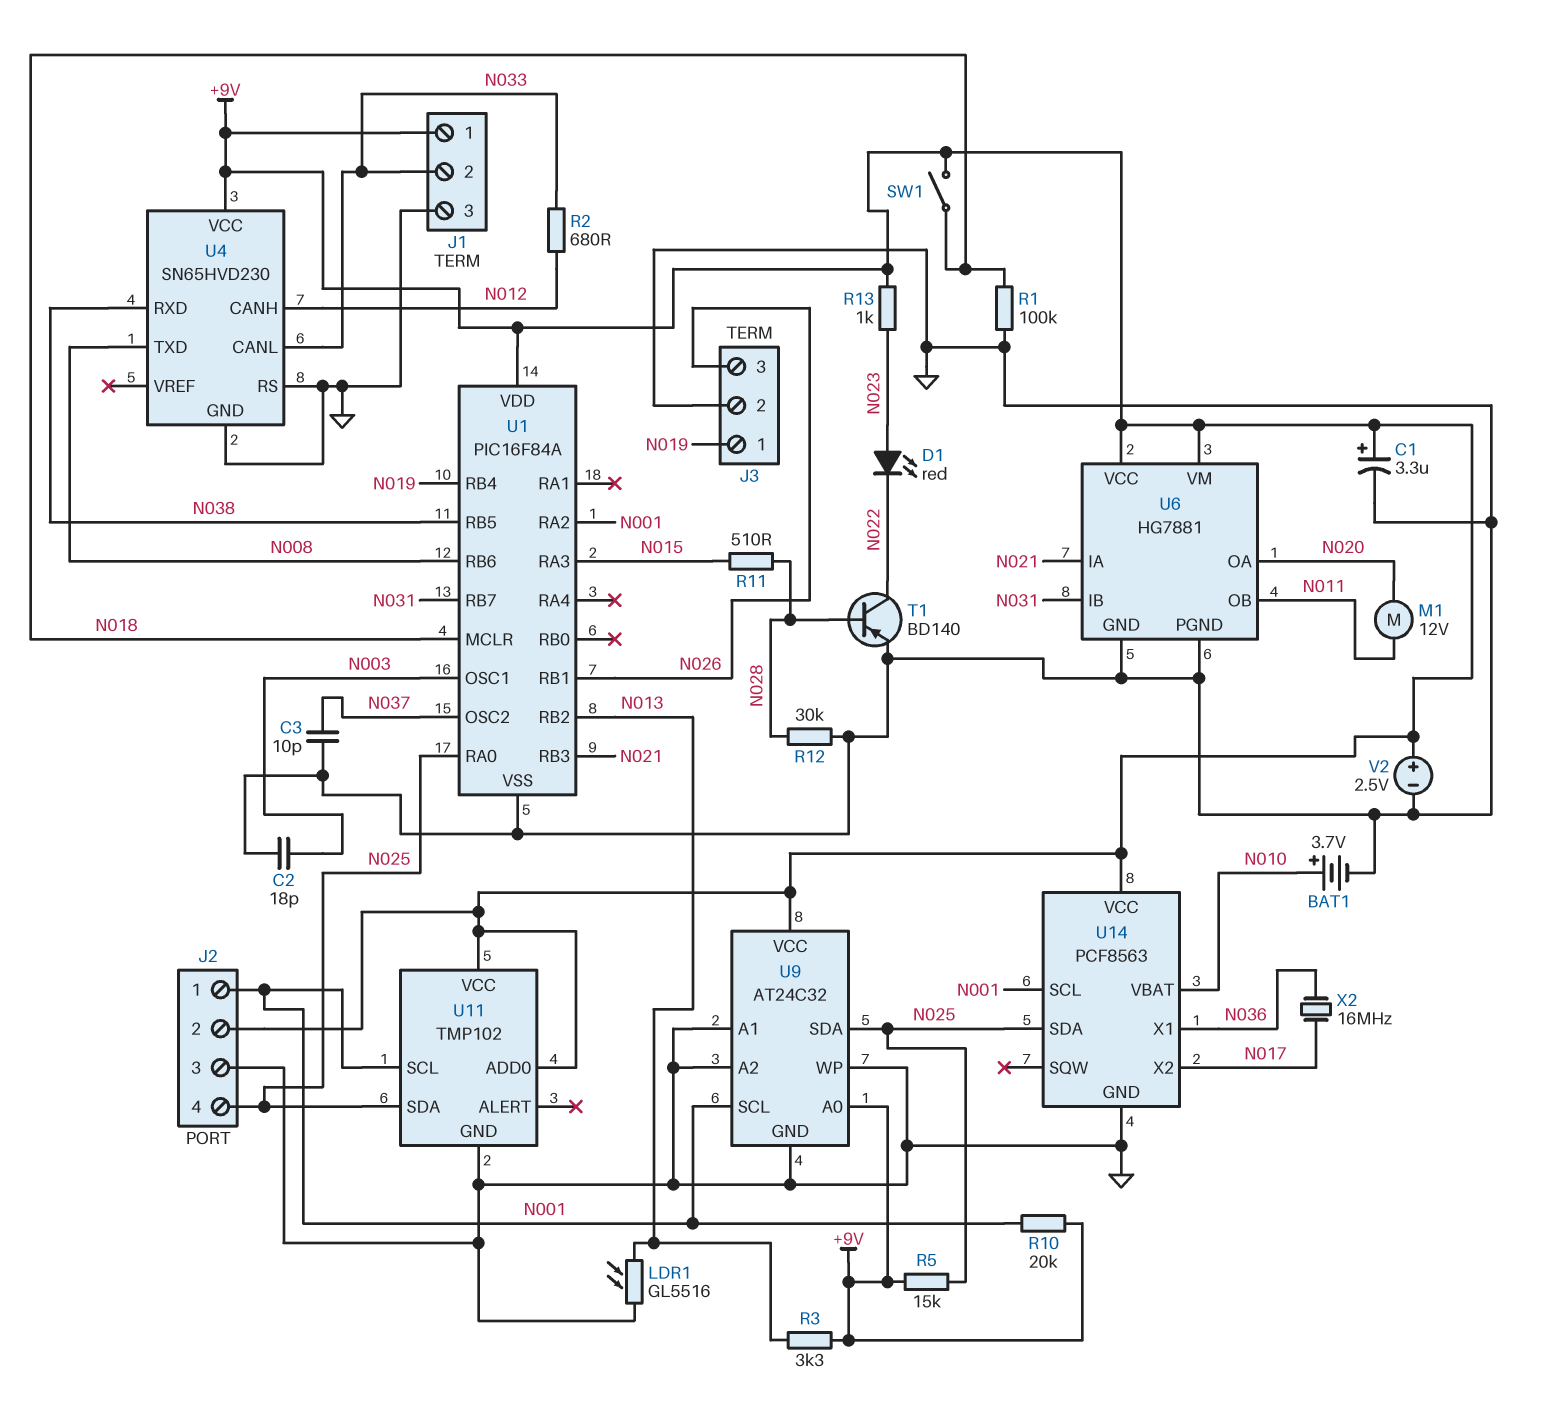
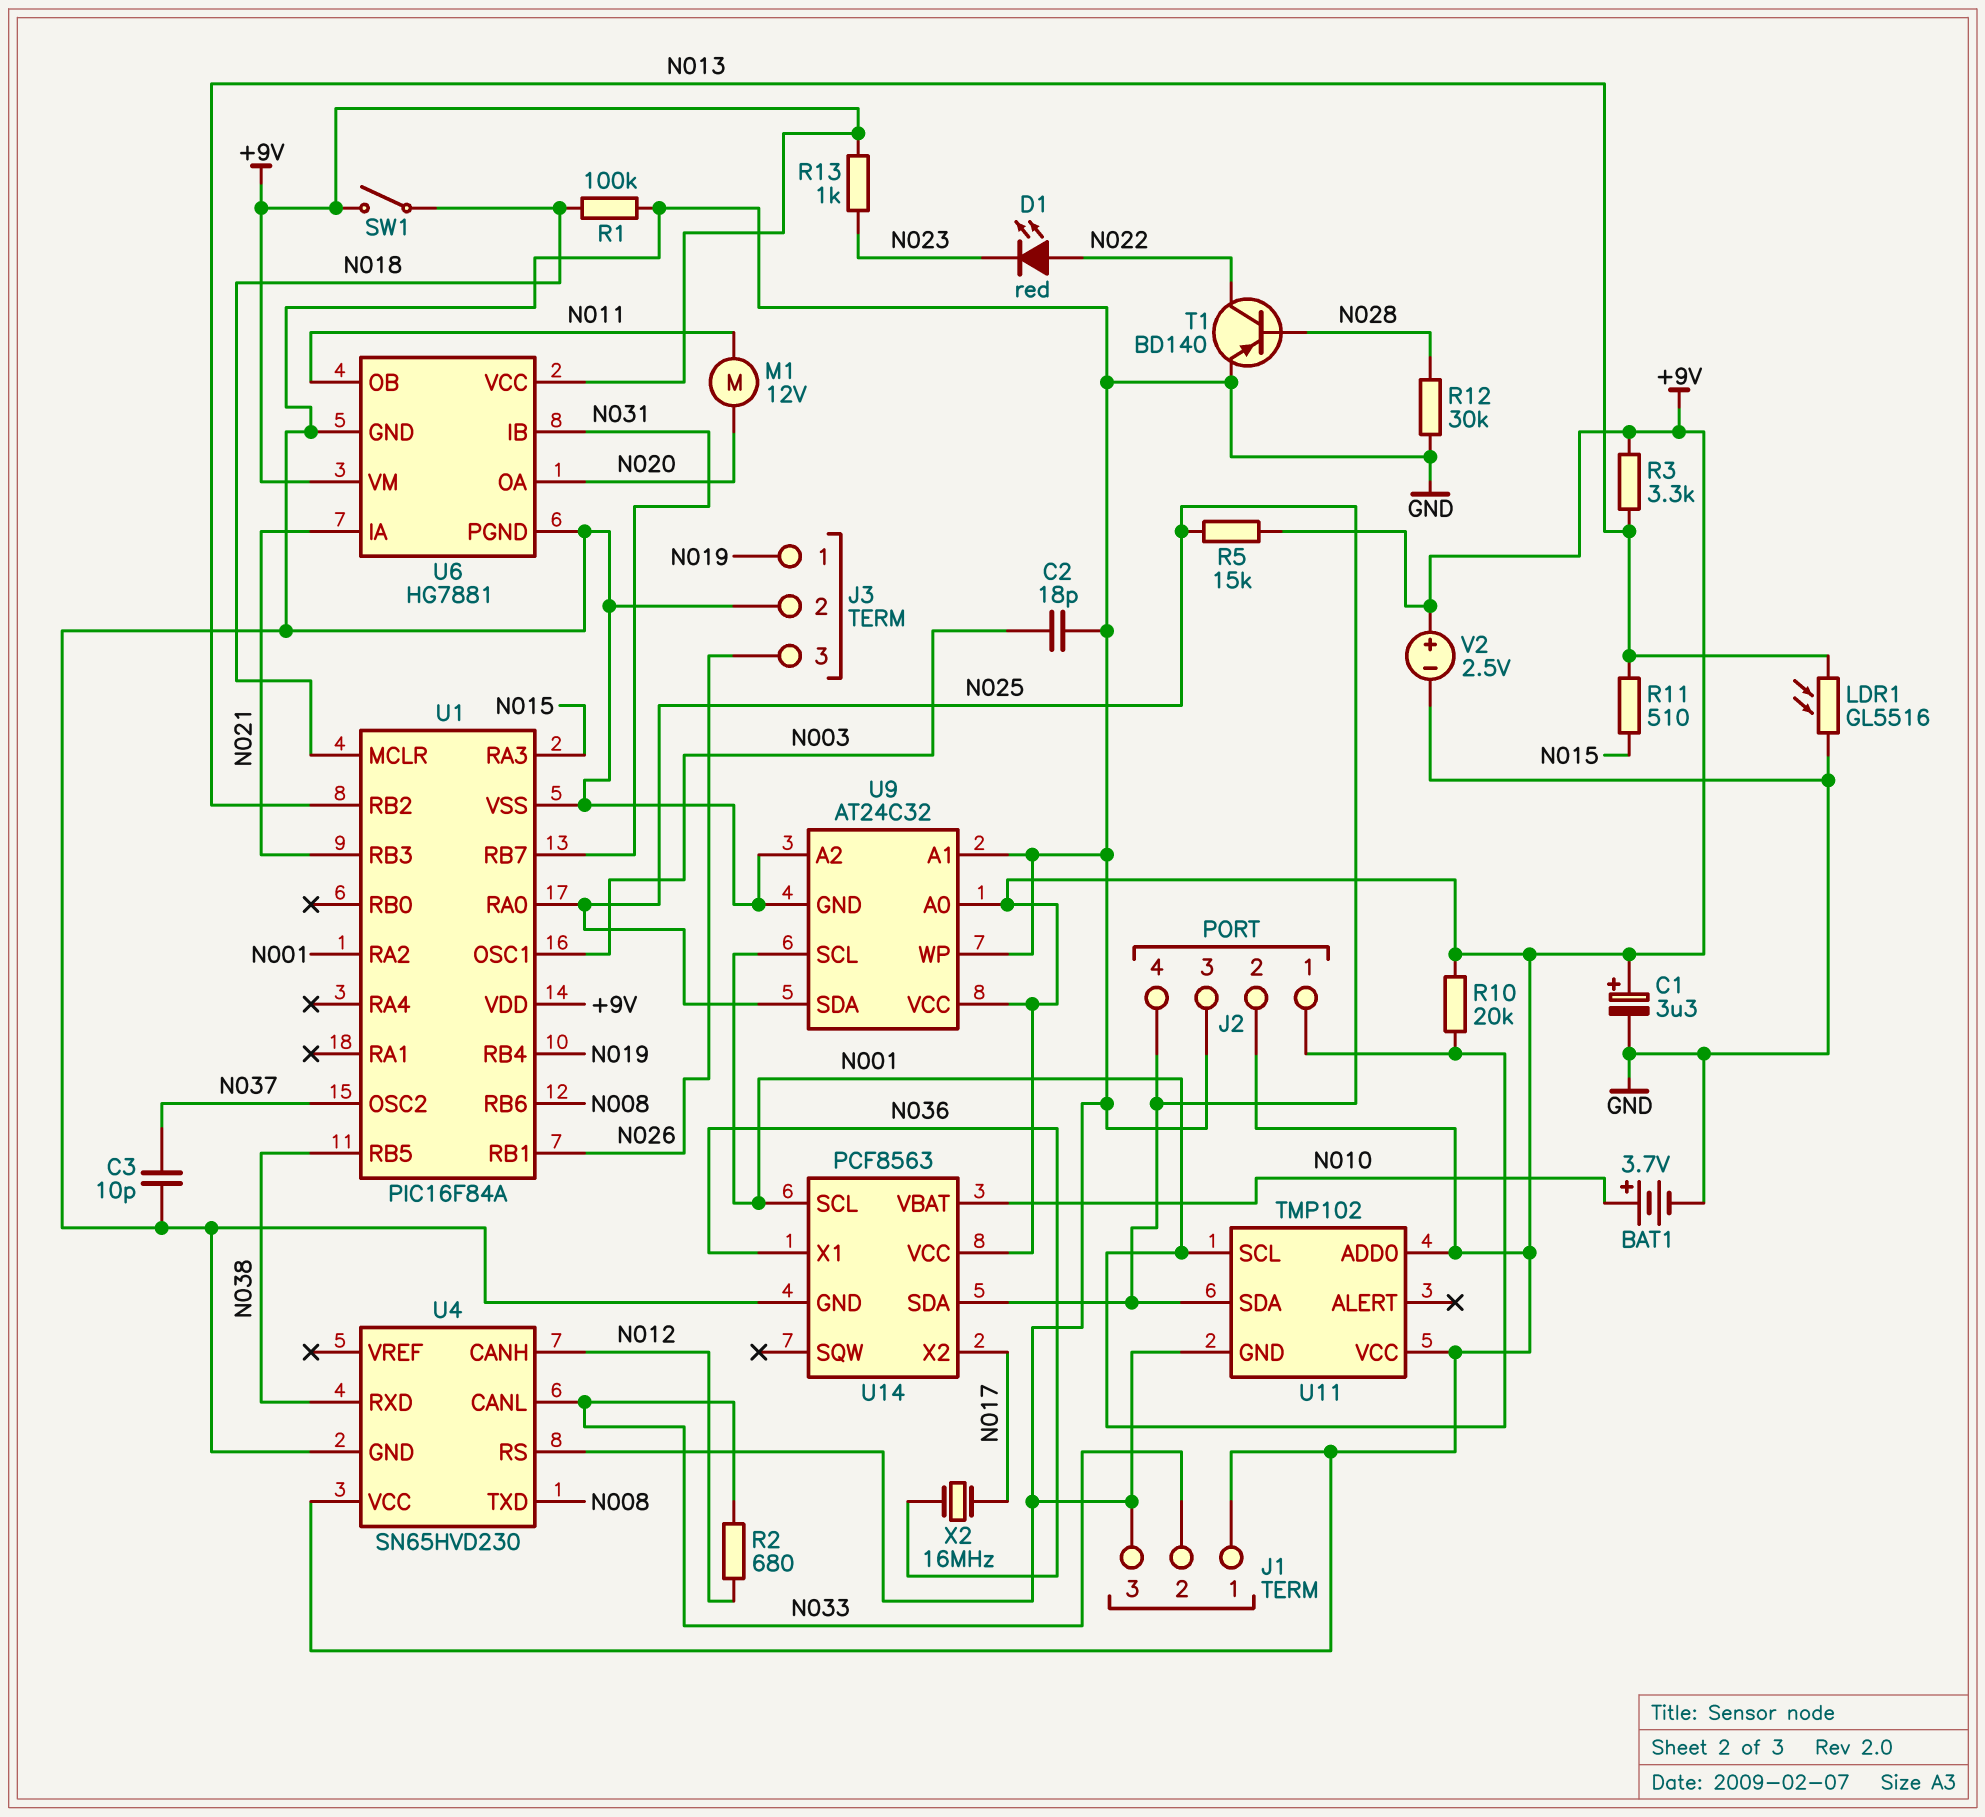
D1: LED red (A N023, K N022) -> LED red (A N022, K N023)
R11: 510 (N015, N028) -> 510 (N013, N015)

